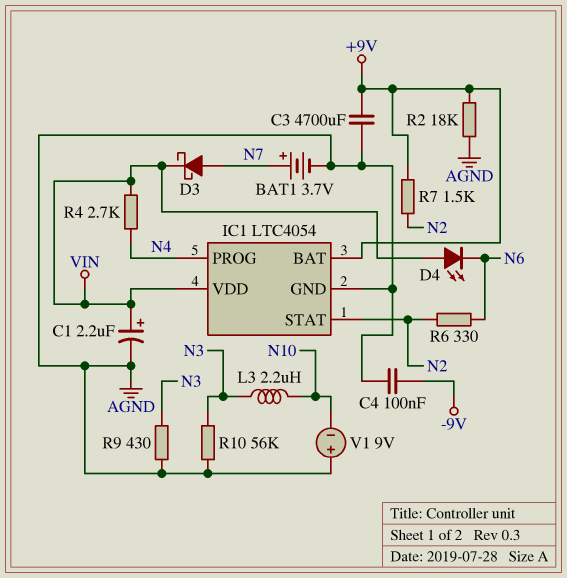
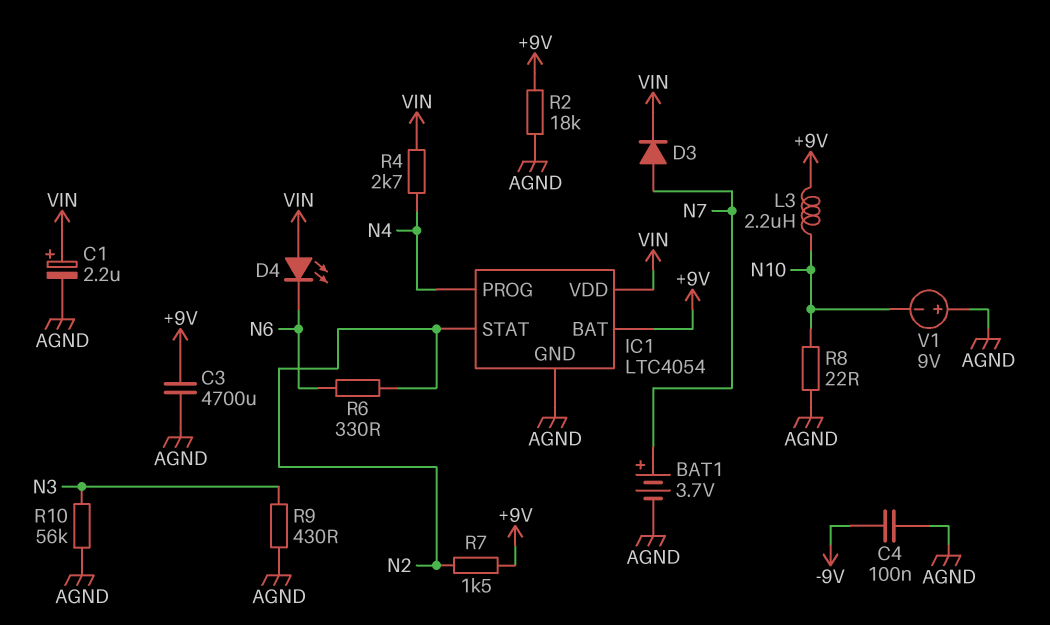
D3: schottky (A N7, K VIN) -> diode (A N7, K VIN)
L3: 2.2uH (N3, N10) -> 2.2uH (+9V, N10)
R8: none -> 22 (AGND, N10)

